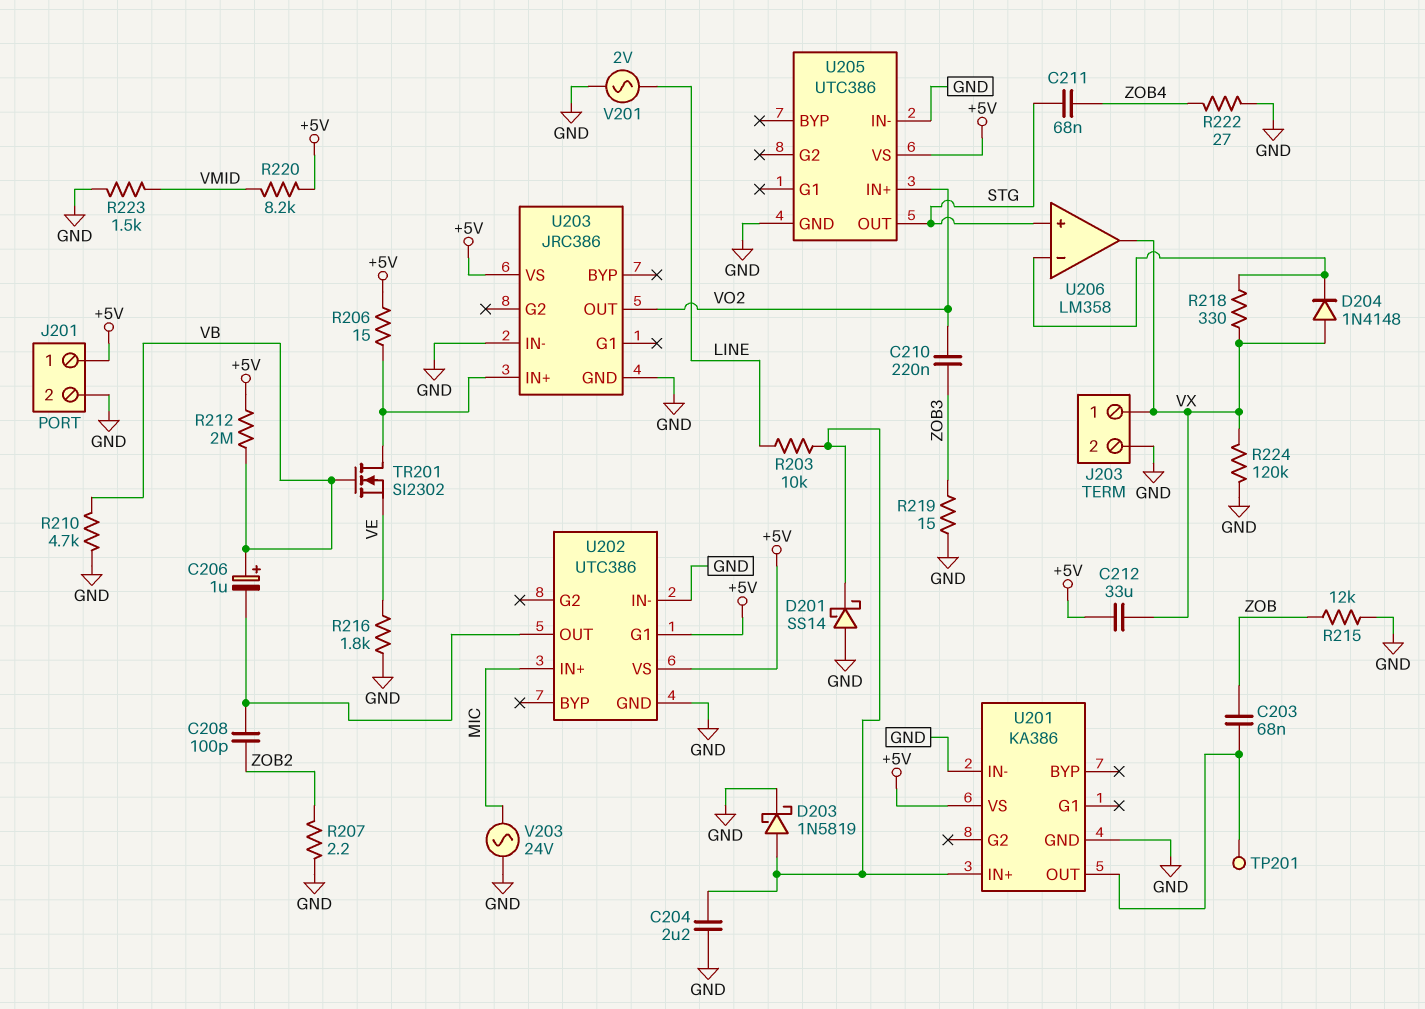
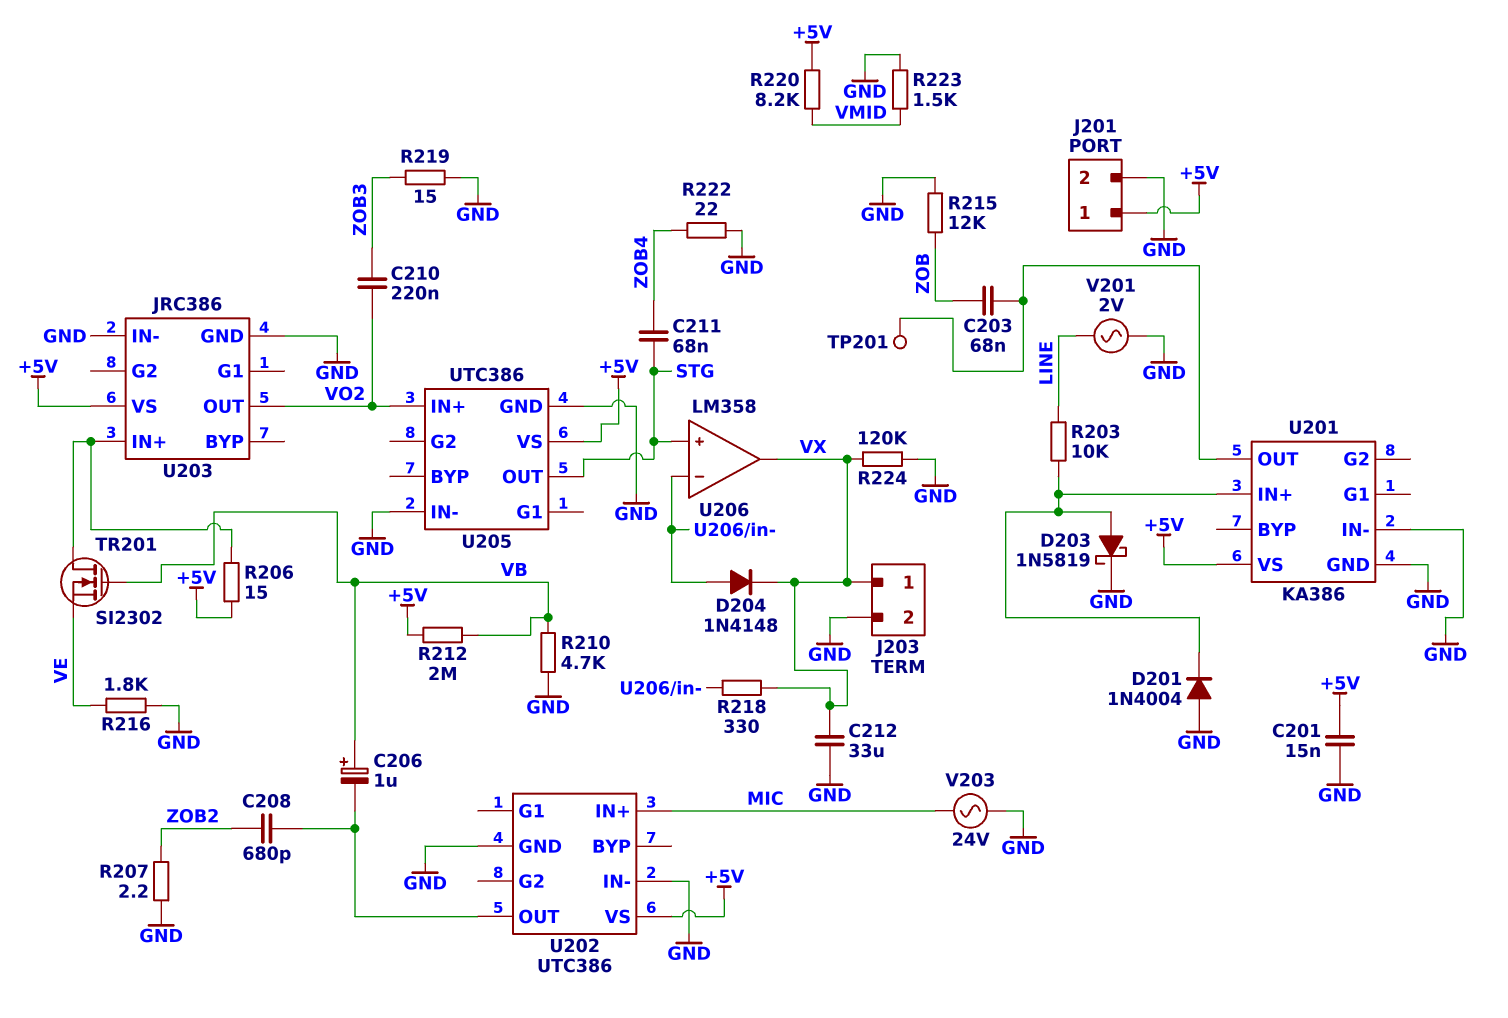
C201: none -> 15nF (+5V, GND)
C204: 2.2uF (GND, U201/IN+) -> none
C208: 100pF (U202/OUT, ZOB2) -> 680pF (U202/OUT, ZOB2)
C212: 33uF (+5V, VX) -> 33uF (GND, VX)
D201: schottky SS14 (A GND, K U201/IN+) -> diode 1N4004 (A GND, K U201/IN+)
D204: diode 1N4148 (A VX, K U206/in-) -> diode 1N4148 (A U206/in-, K VX)
R222: 27 (GND, ZOB4) -> 22 (GND, ZOB4)
U202 pin G1: +5V -> none

